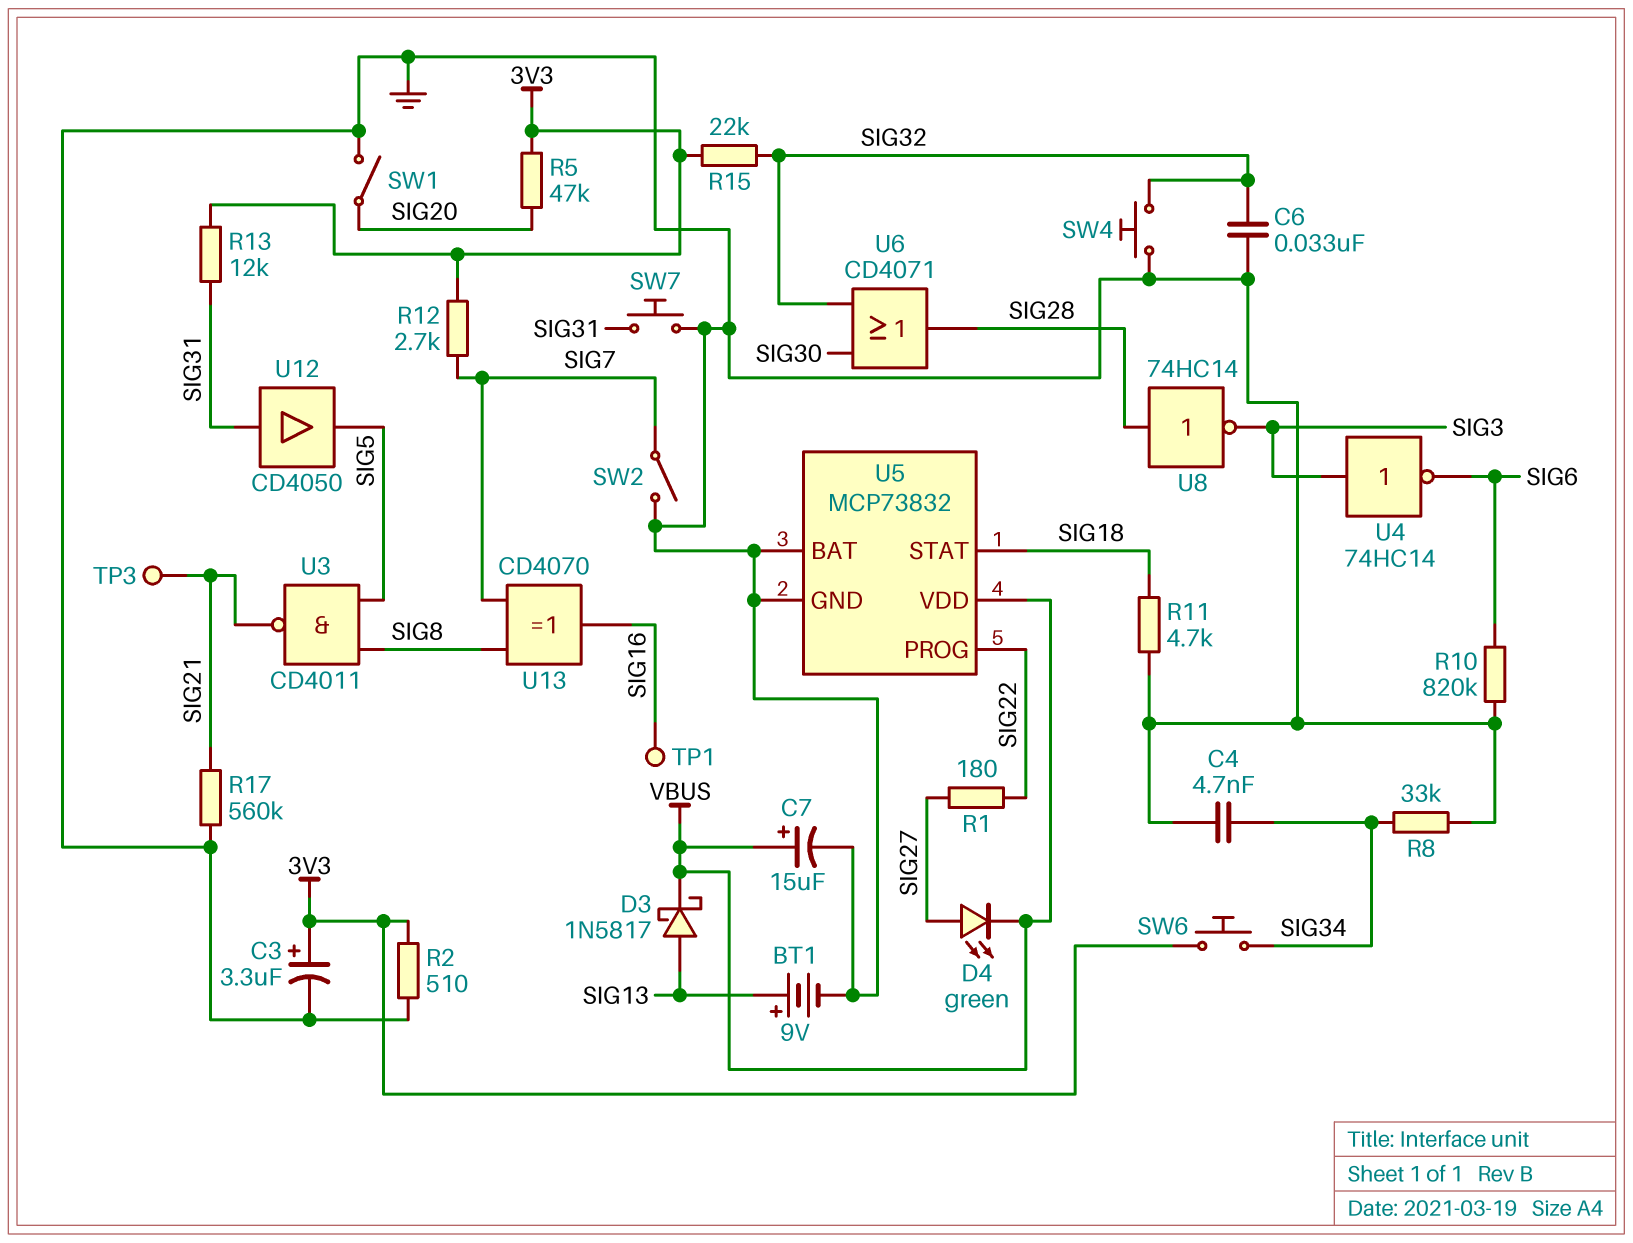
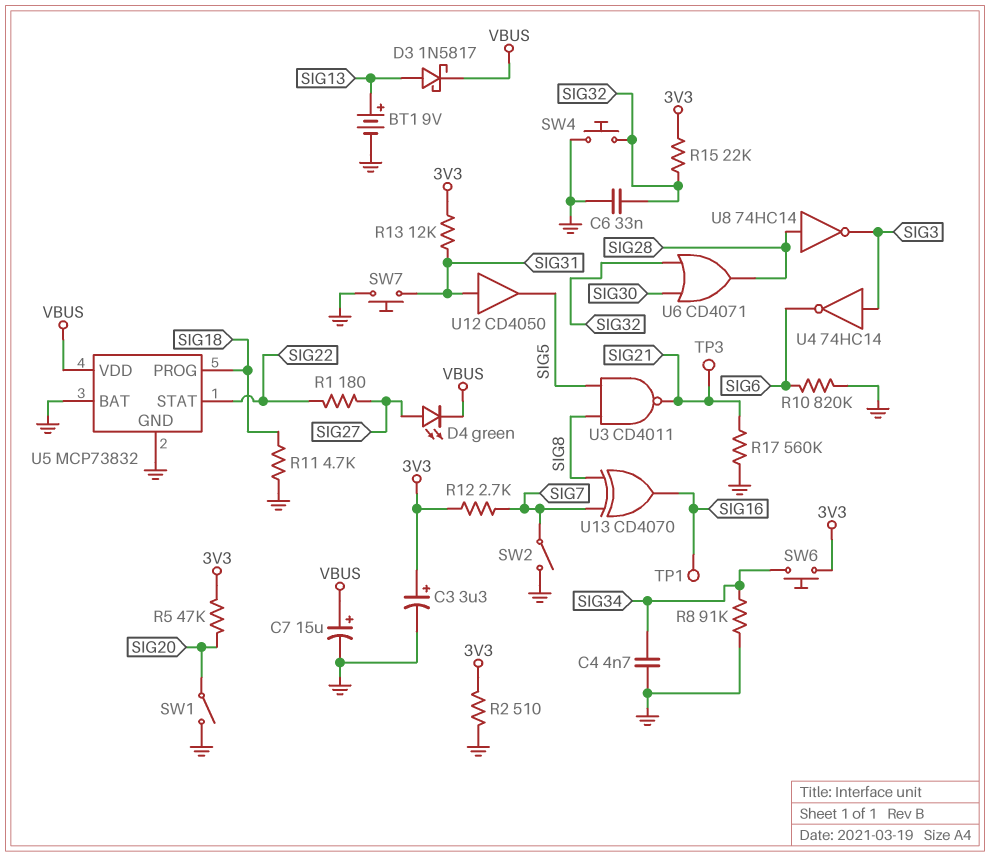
R8: 33k (GND, SIG34) -> 91k (GND, SIG34)
U5 pin PROG: SIG22 -> SIG18
U5 pin STAT: SIG18 -> SIG22

